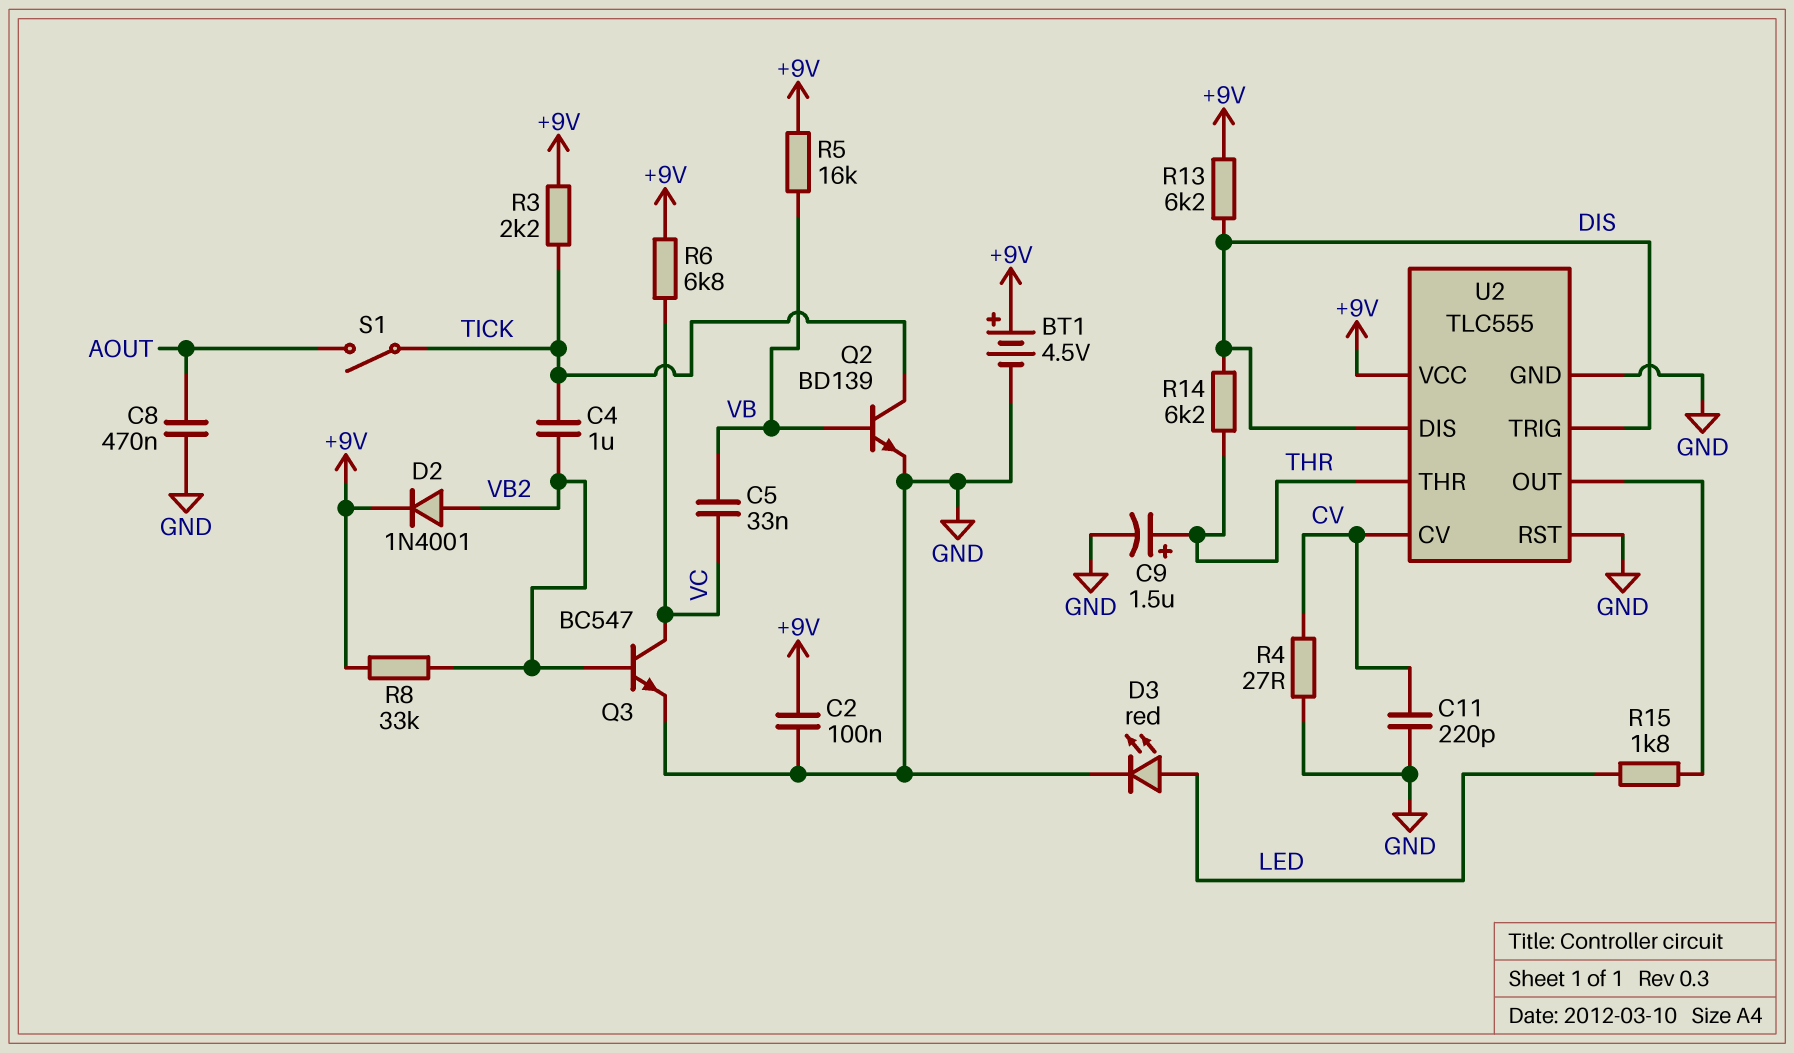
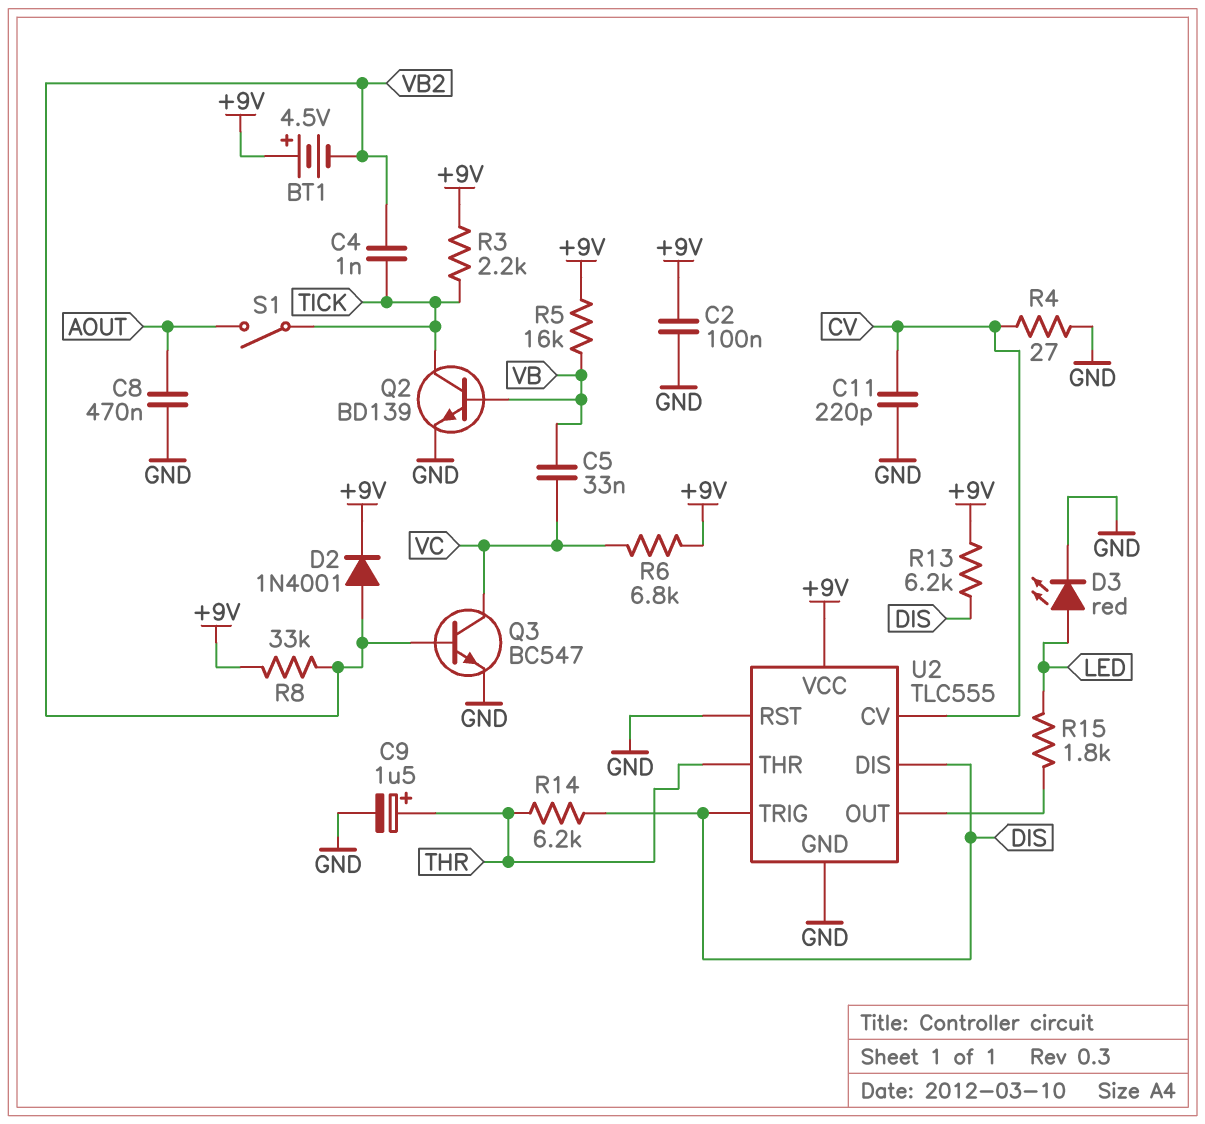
BT1: 4.5V (plus +9V, minus GND) -> 4.5V (plus +9V, minus VB2)
C4: 1uF (TICK, VB2) -> 1nF (TICK, VB2)

